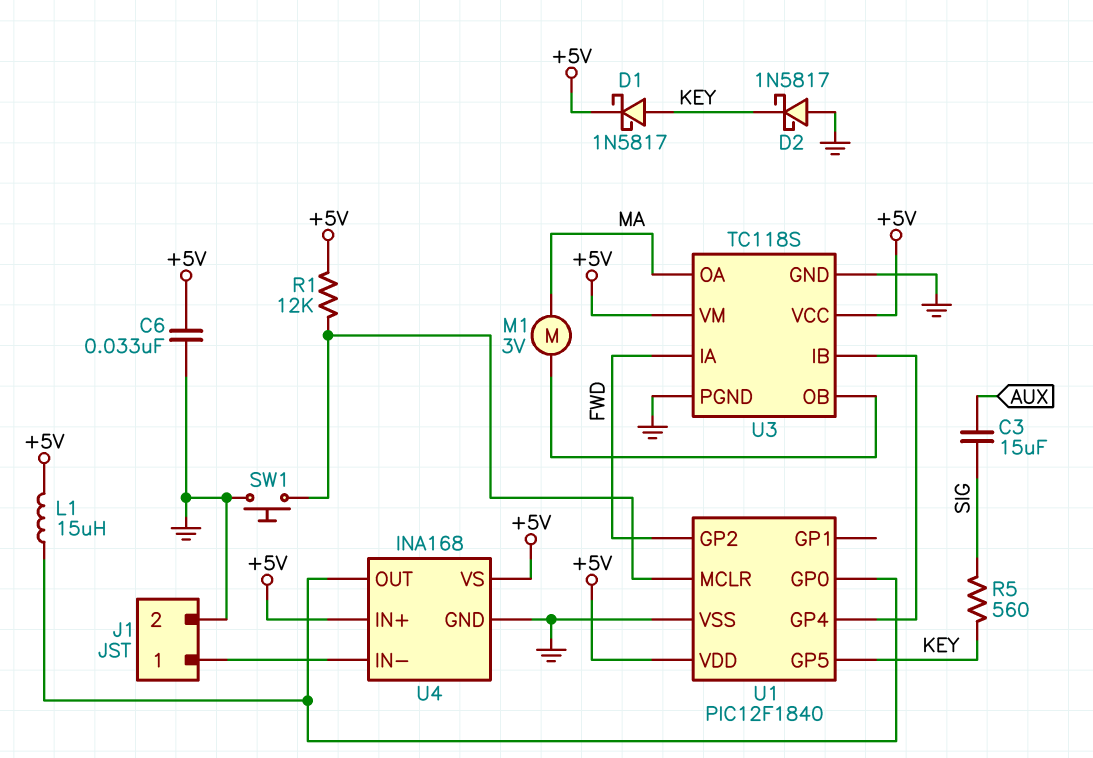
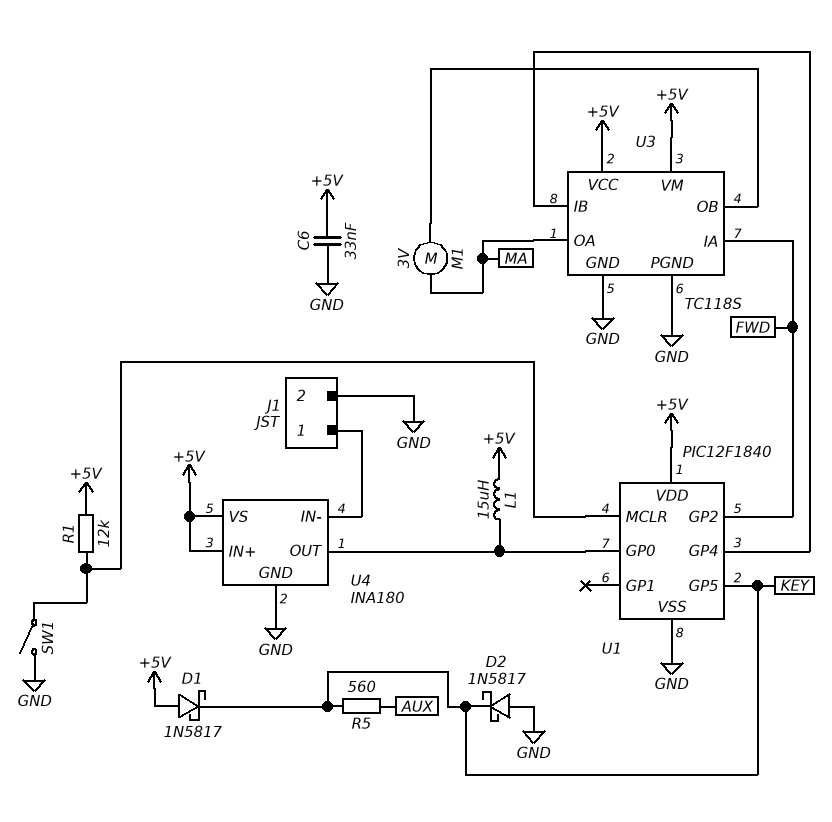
C3: 15uF (AUX, SIG) -> none
D1: schottky 1N5817 (A KEY, K +5V) -> schottky 1N5817 (A +5V, K KEY)
R5: 560 (KEY, SIG) -> 560 (AUX, KEY)
SW1: button (GND, U1/MCLR) -> switch (GND, U1/MCLR)
U4: INA168 -> INA180

